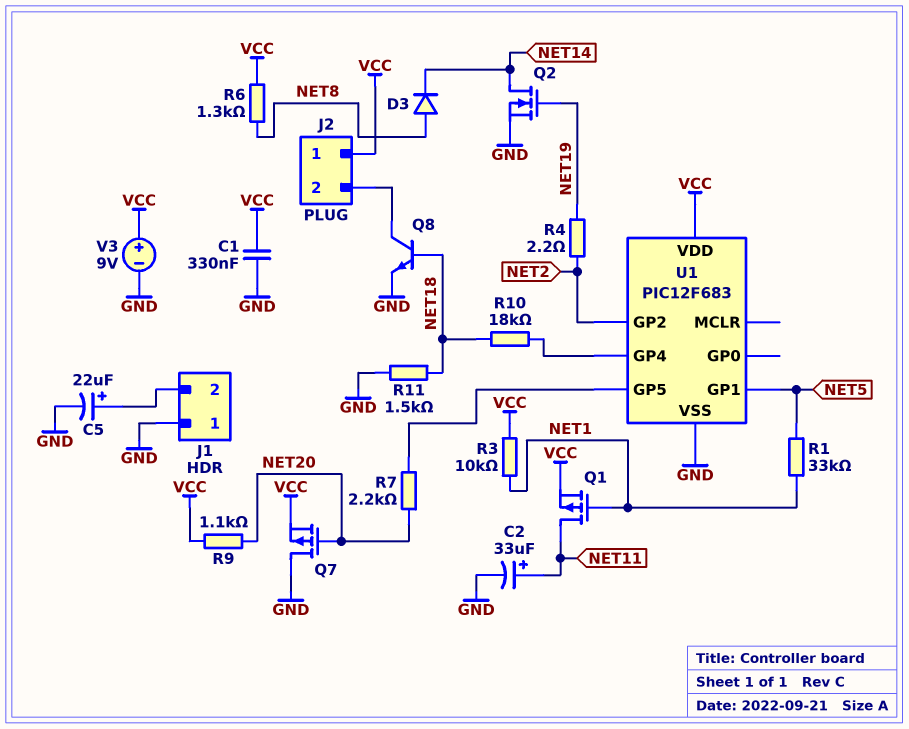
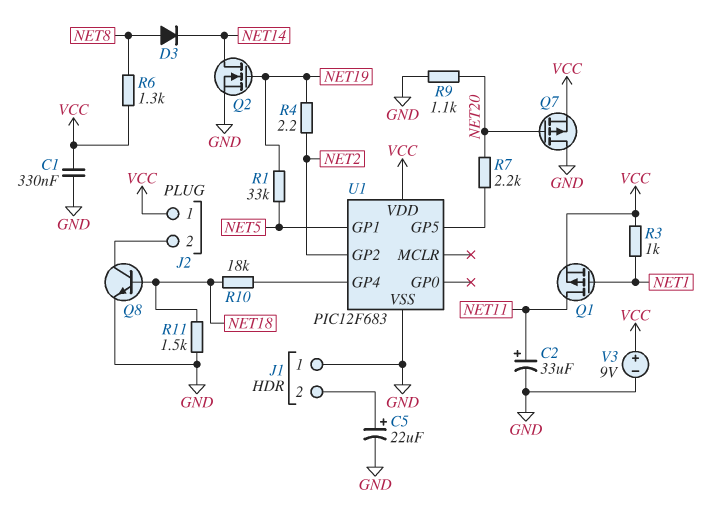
R1: 33k (NET1, NET5) -> 33k (NET5, NET19)
R3: 10k (NET1, VCC) -> 1k (NET1, VCC)
R9: 1.1k (NET20, VCC) -> 1.1k (GND, NET20)

